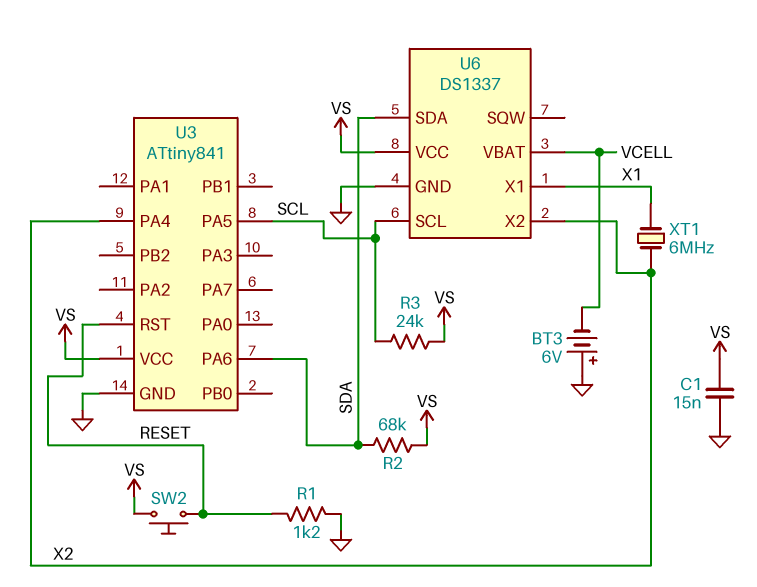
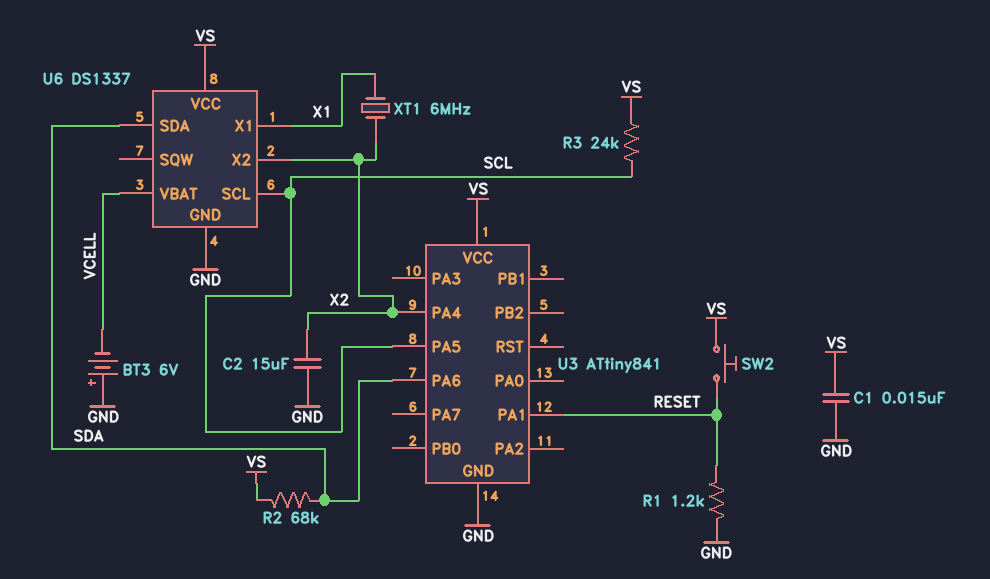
C2: none -> 15uF (GND, X2)
U3 pin PA1: none -> RESET
U3 pin RST: RESET -> none

